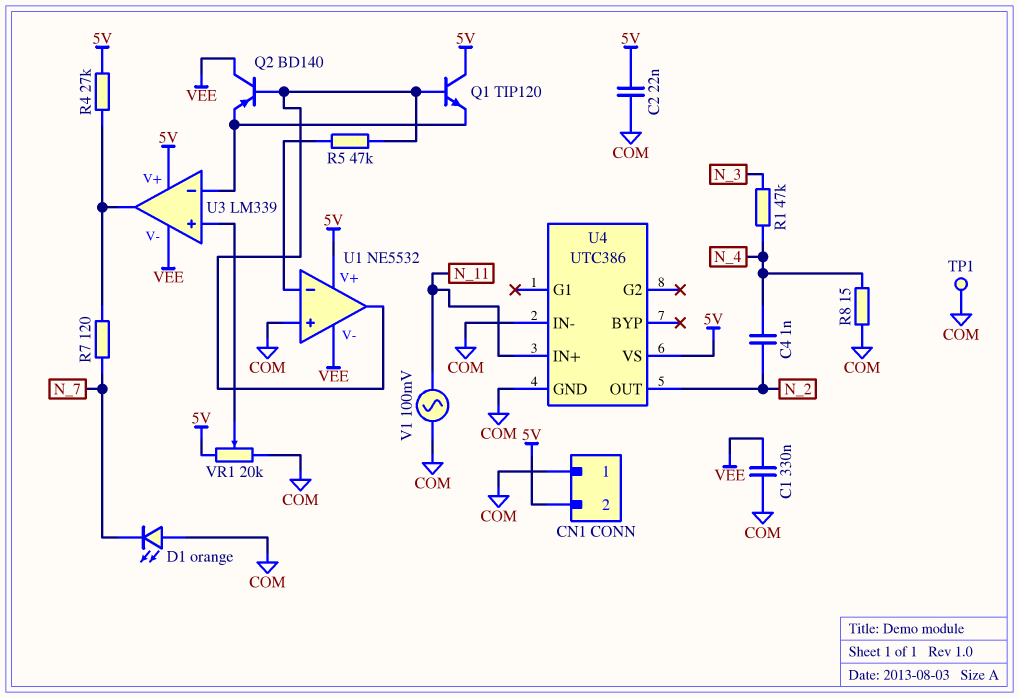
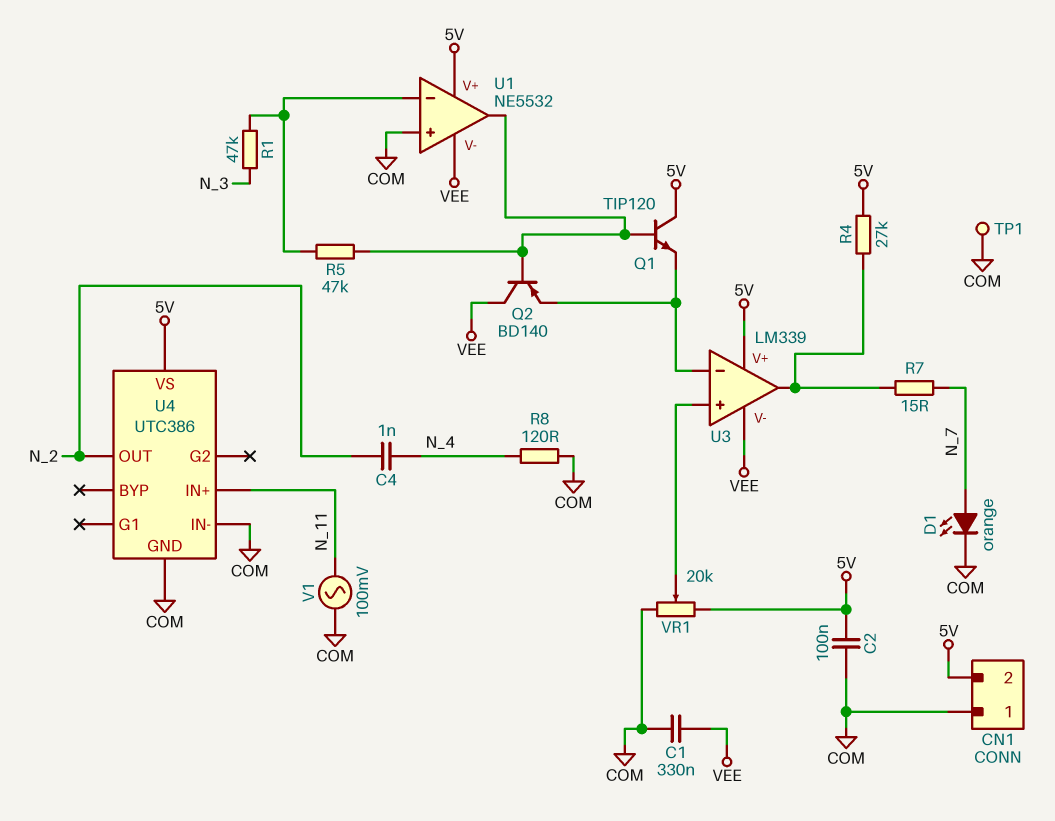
C2: 22nF (5V, COM) -> 100nF (5V, COM)
D1: LED orange (A COM, K N_7) -> LED orange (A N_7, K COM)
R1: 47k (N_3, N_4) -> 47k (N_3, U1/in-)
R7: 120 (N_7, U3/out) -> 15 (N_7, U3/out)
R8: 15 (COM, N_4) -> 120 (COM, N_4)

